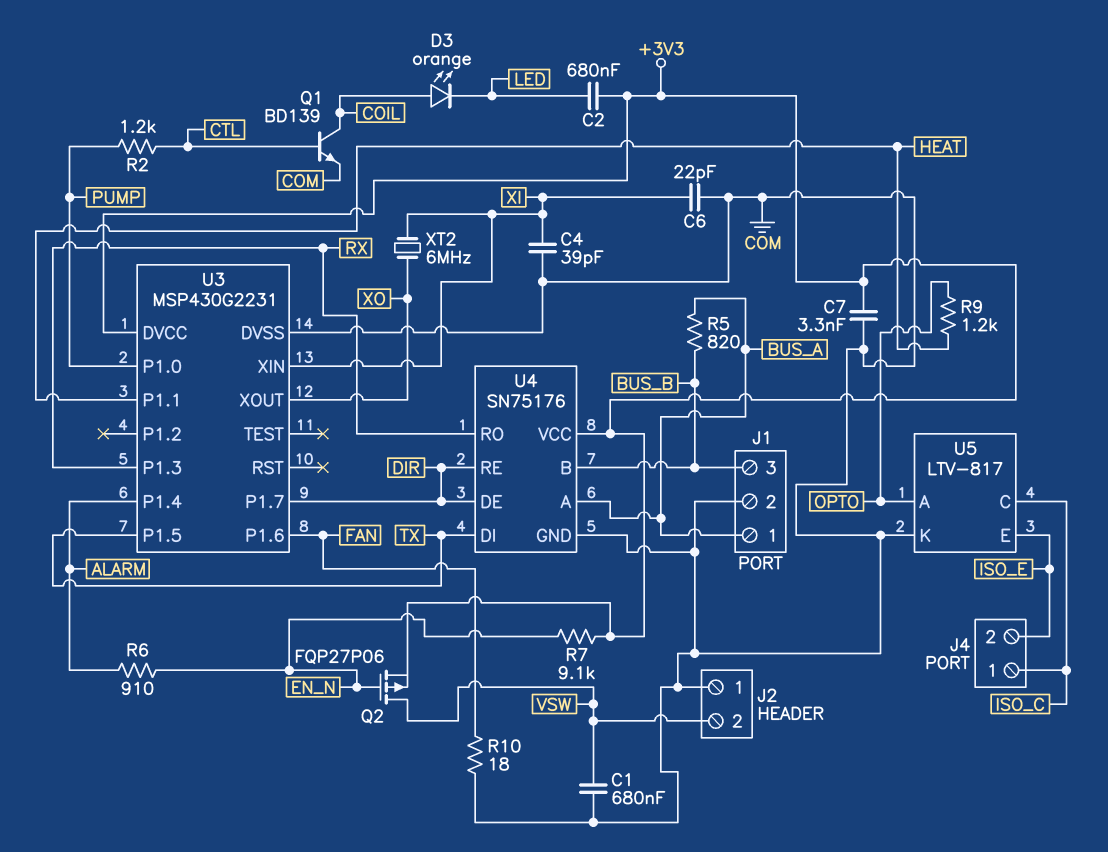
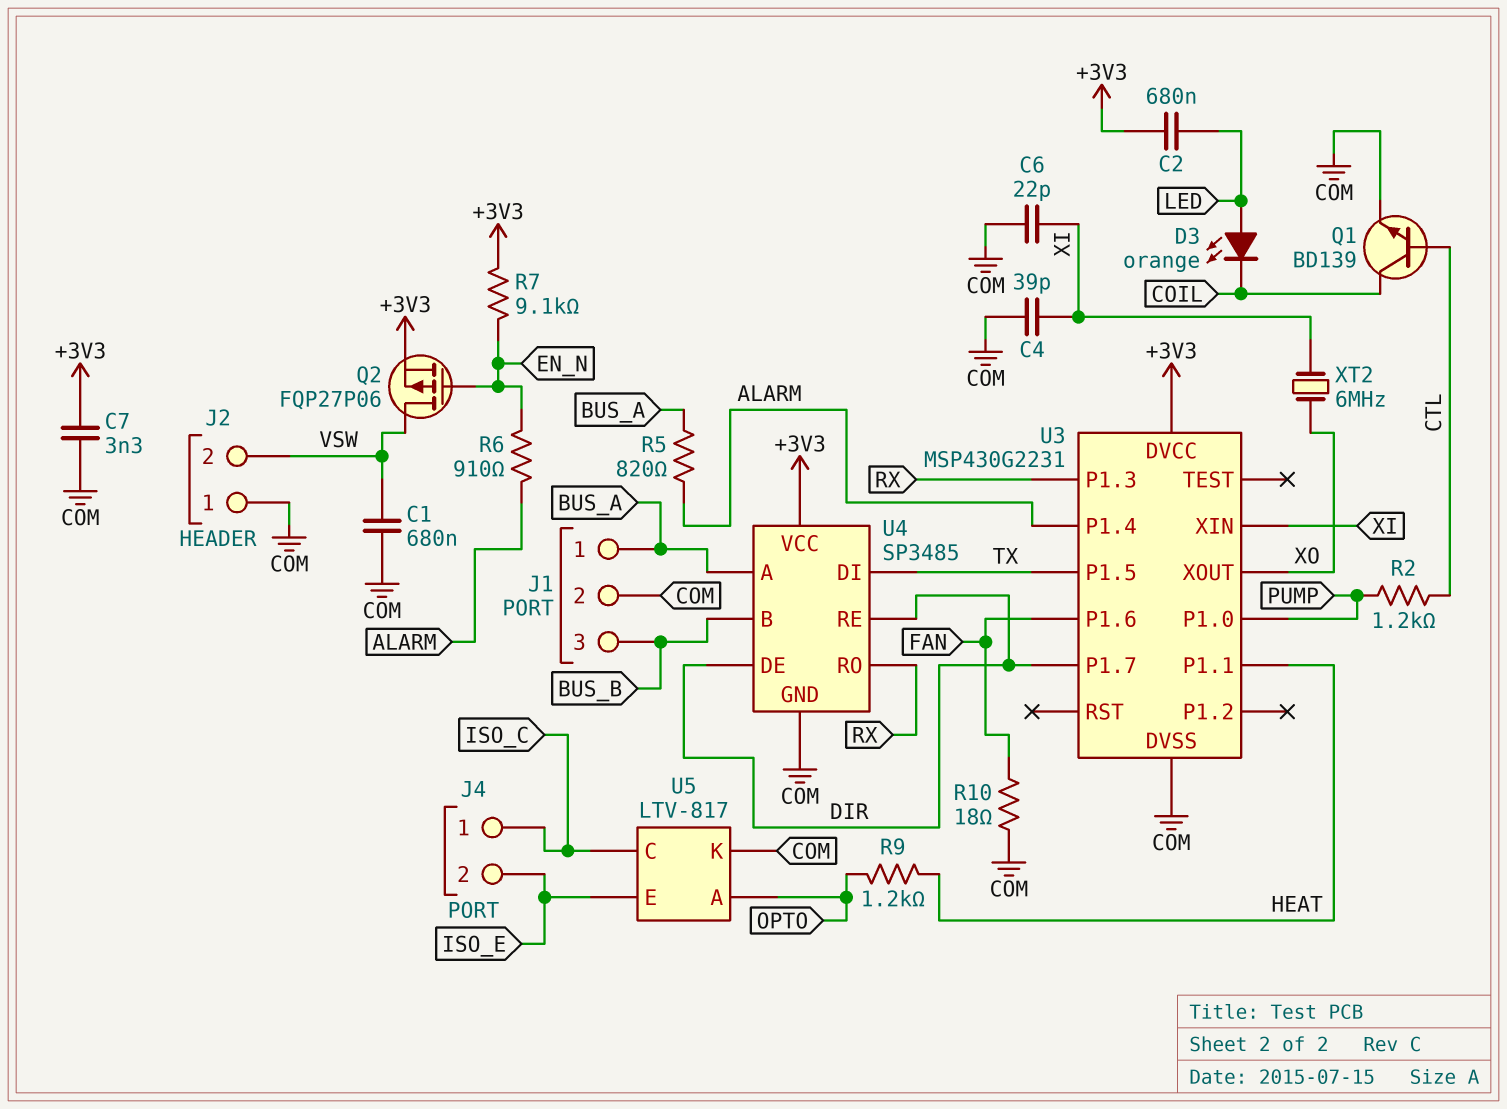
D3: LED orange (A COIL, K LED) -> LED orange (A LED, K COIL)
R5: 820 (BUS_A, BUS_B) -> 820 (ALARM, BUS_A)
U4: SN75176 -> SP3485

